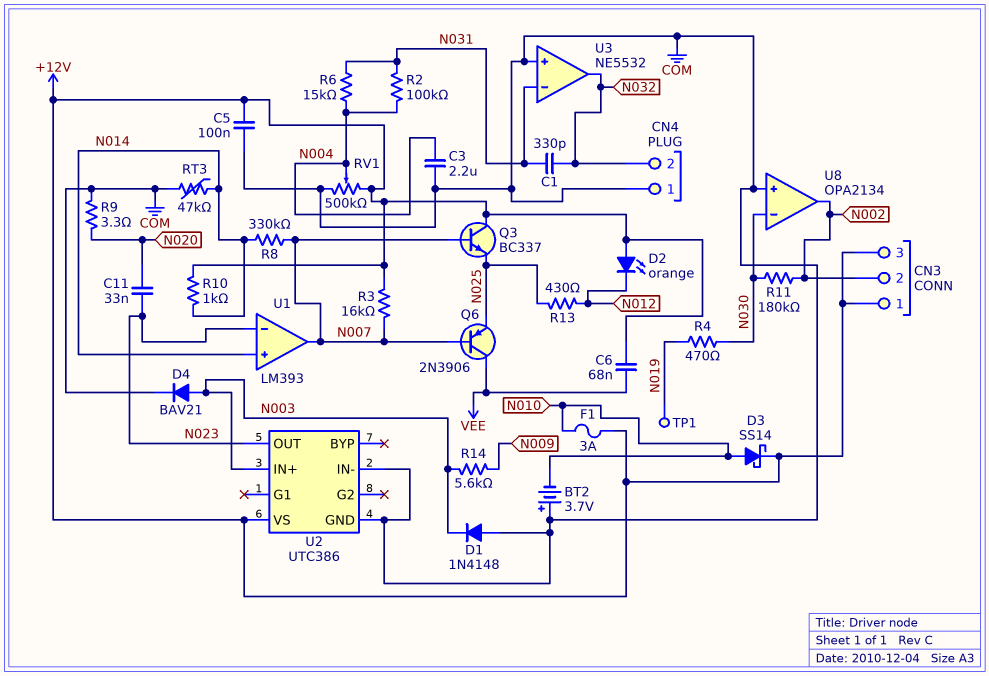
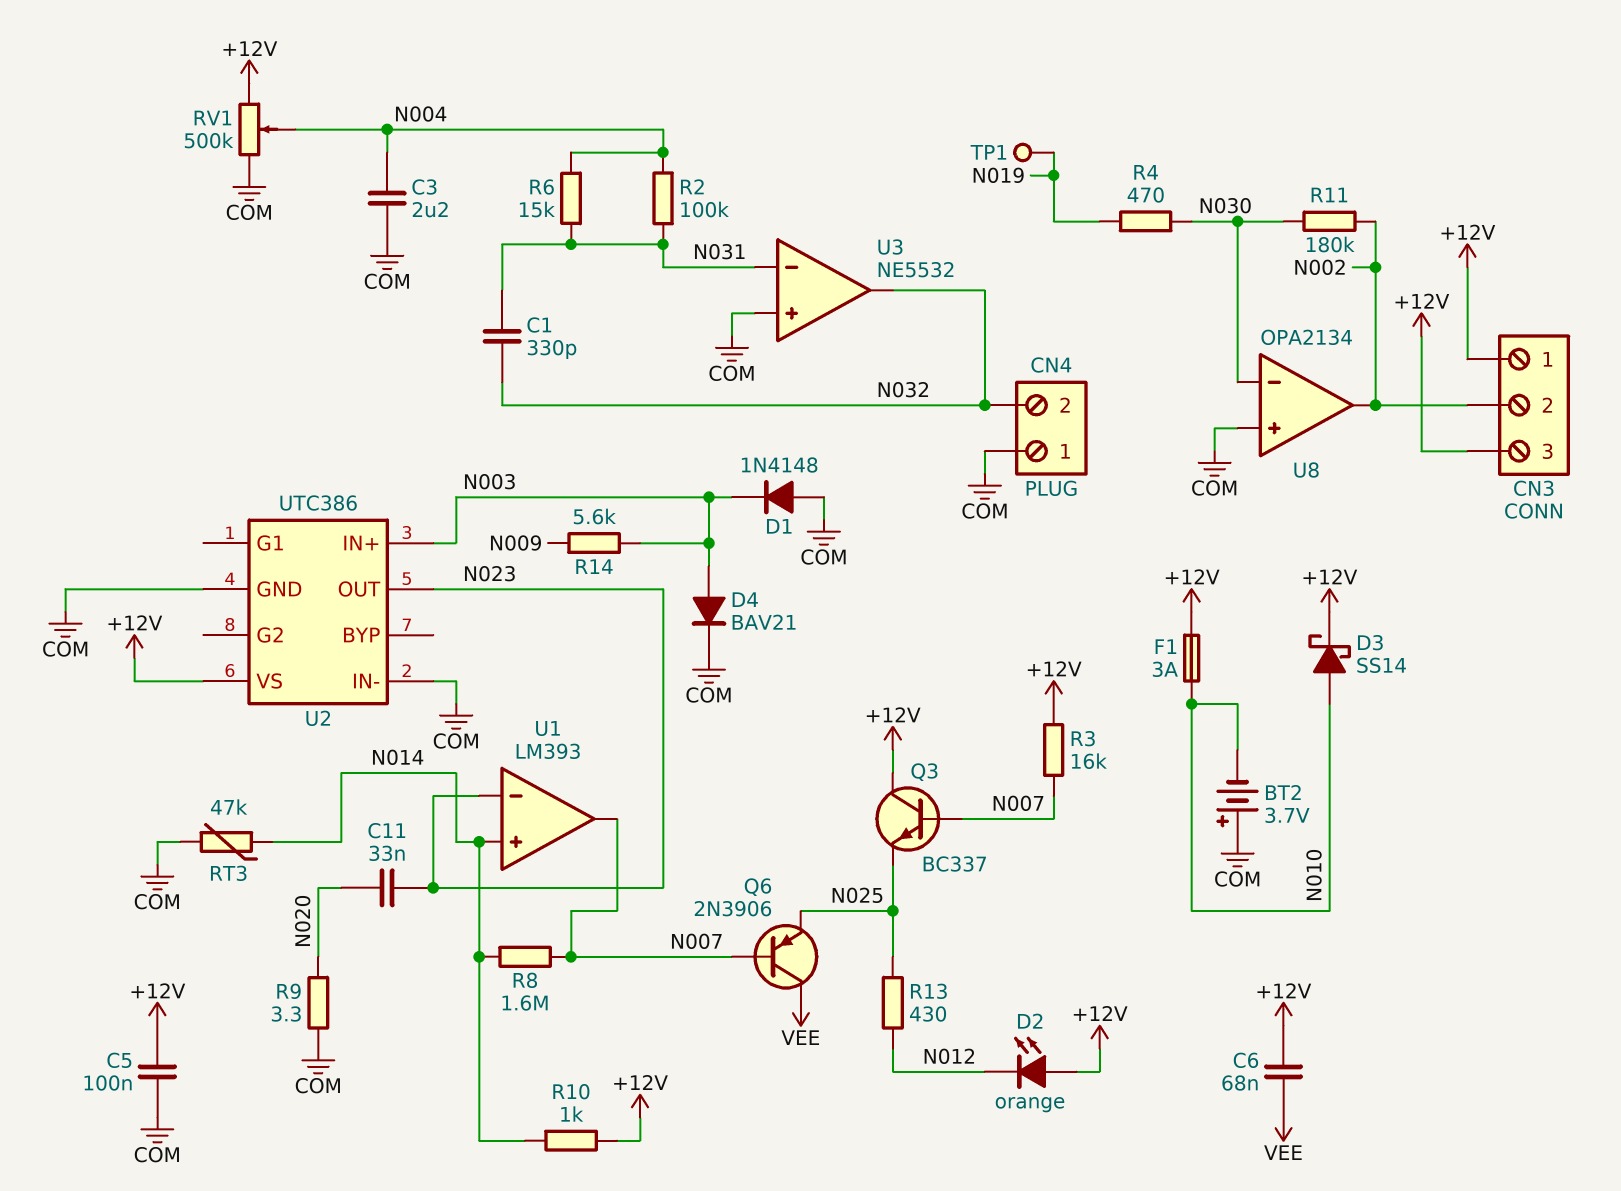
R8: 330k (N007, N014) -> 1.6M (N007, N014)

